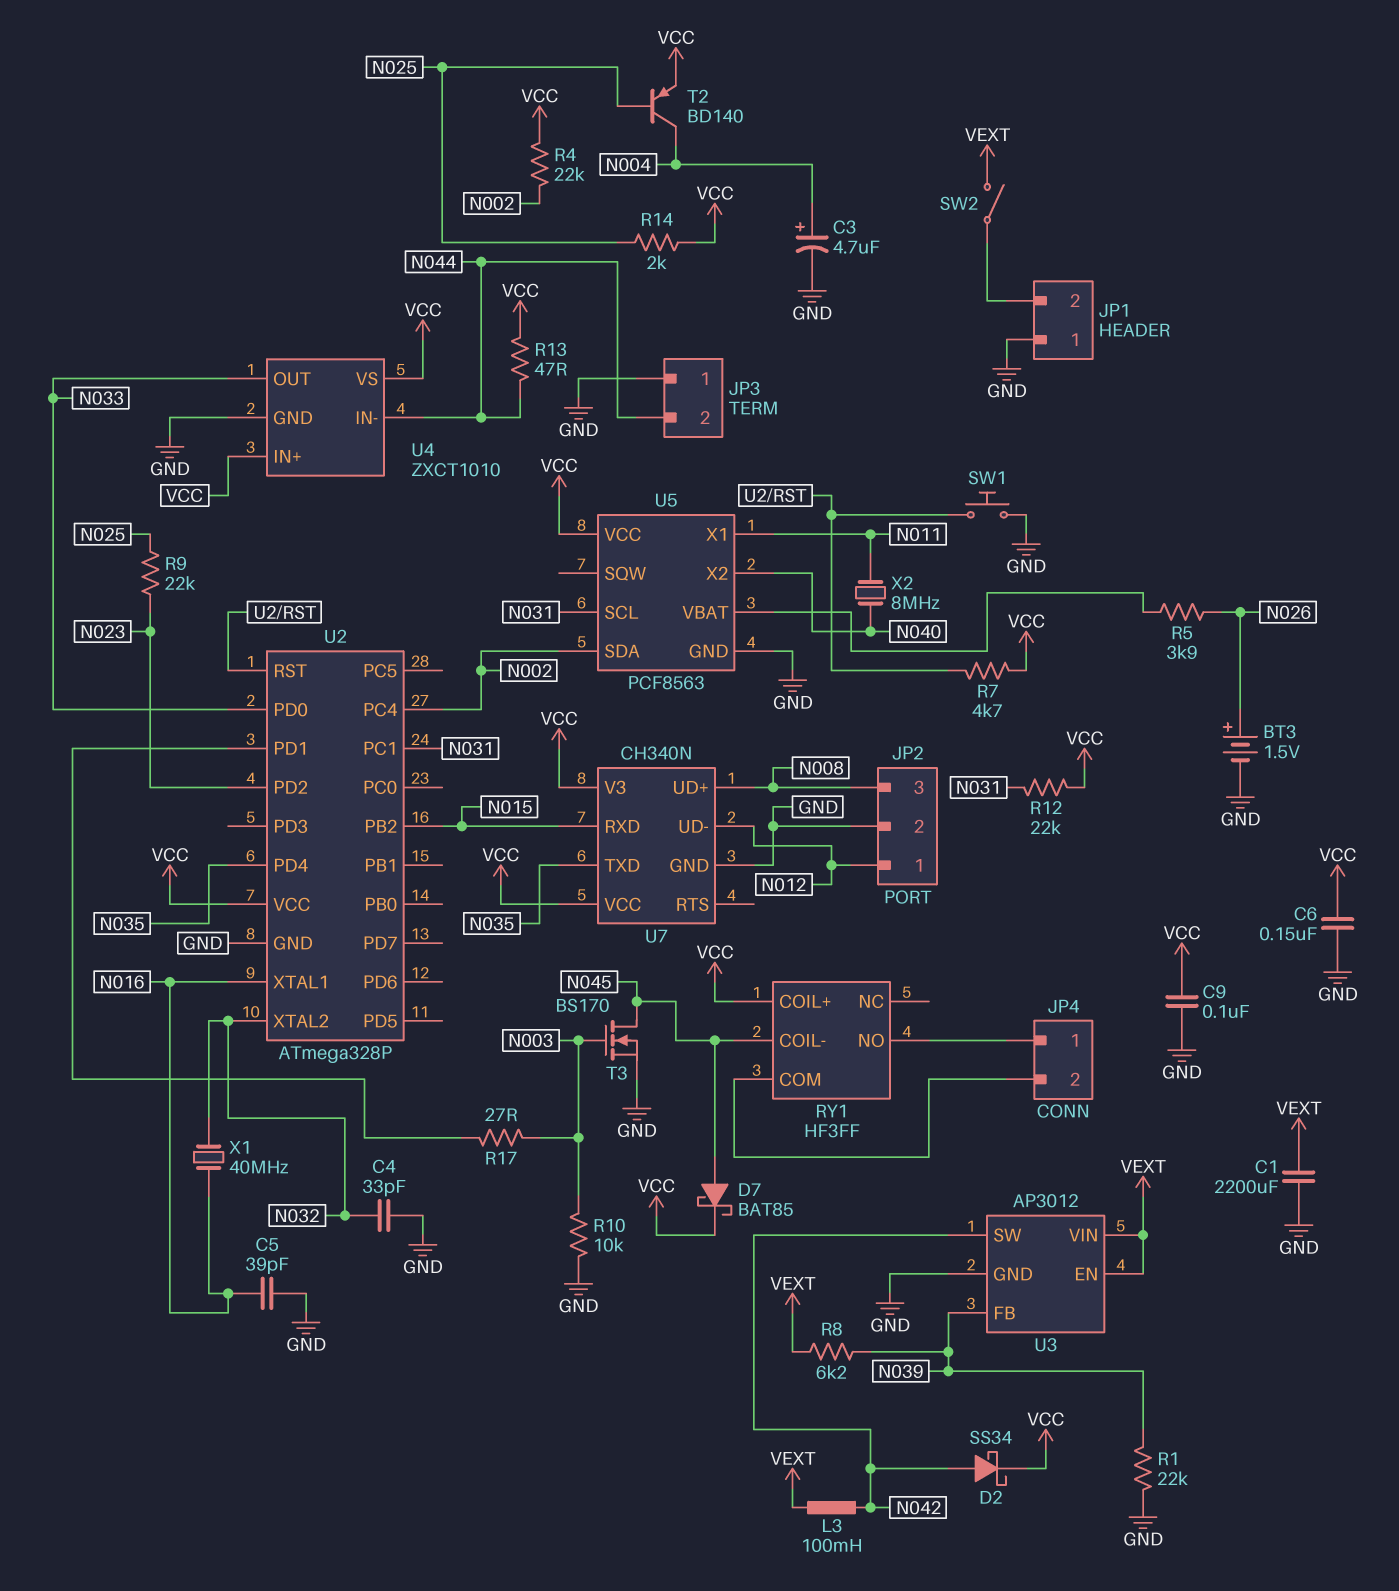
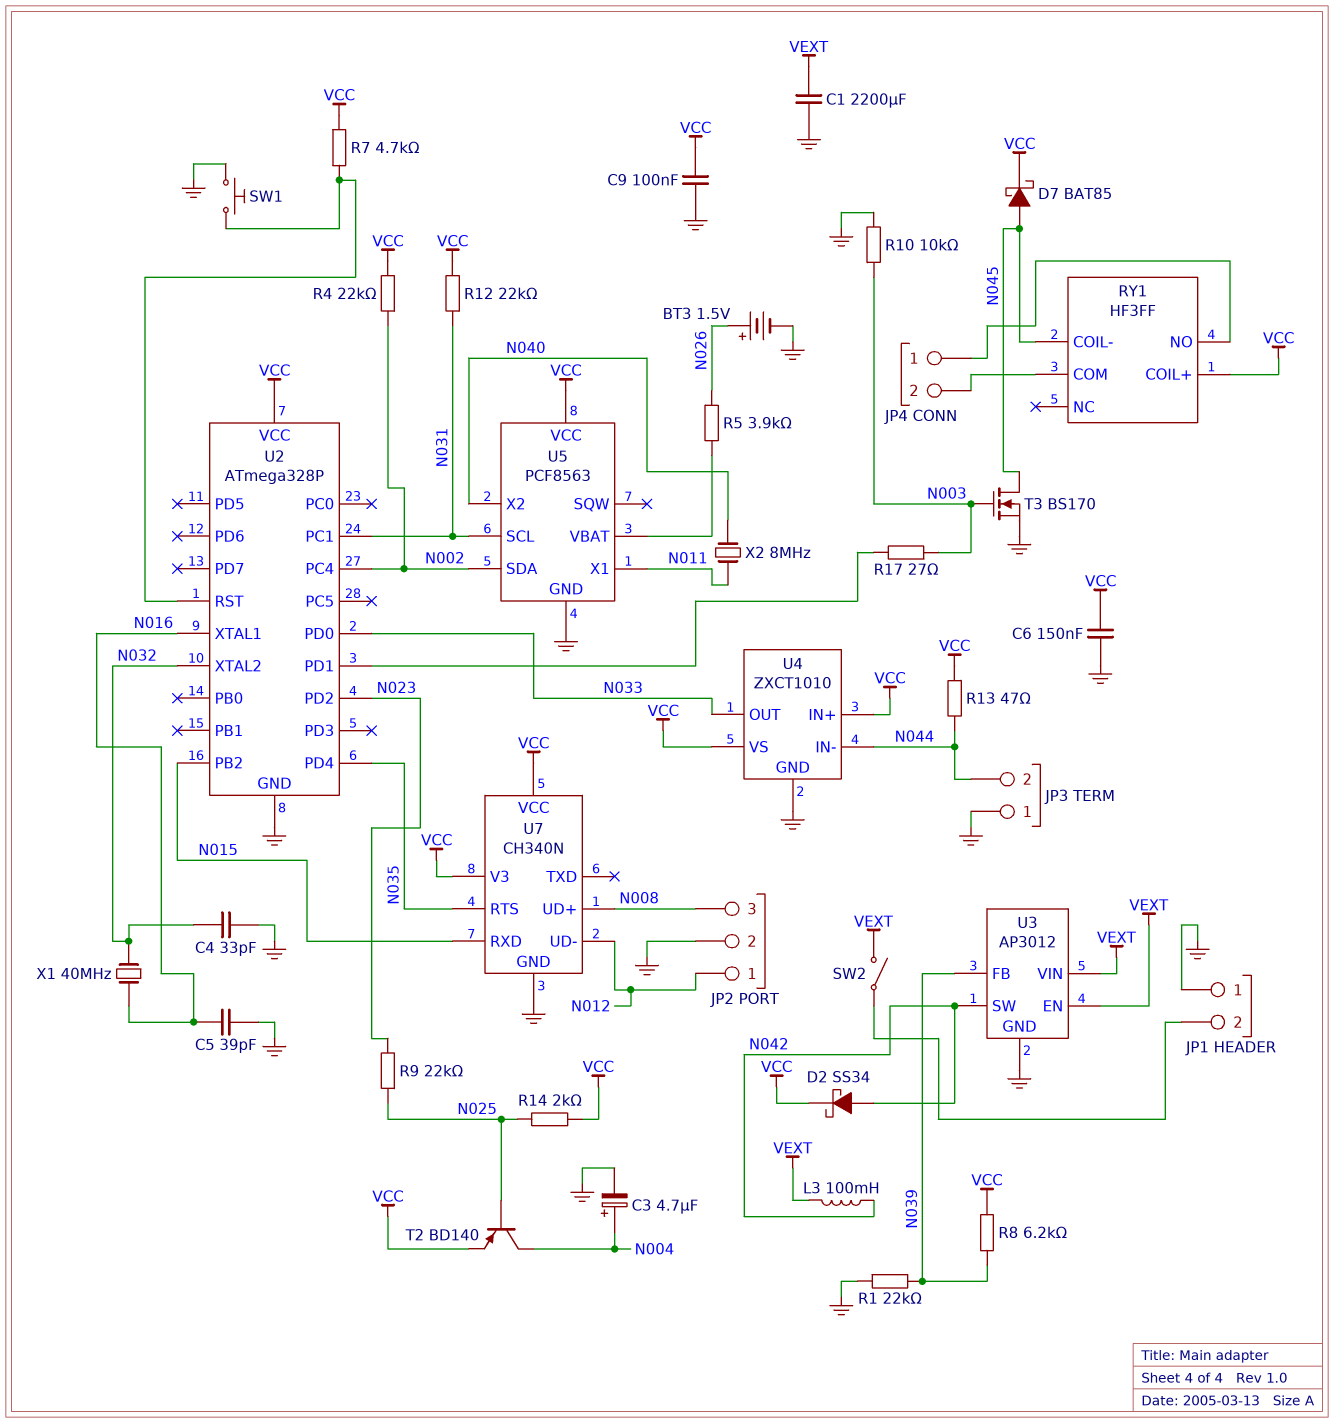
R8: 6.2k (N039, VEXT) -> 6.2k (N039, VCC)
U7 pin RTS: none -> N035
U7 pin TXD: N035 -> none

